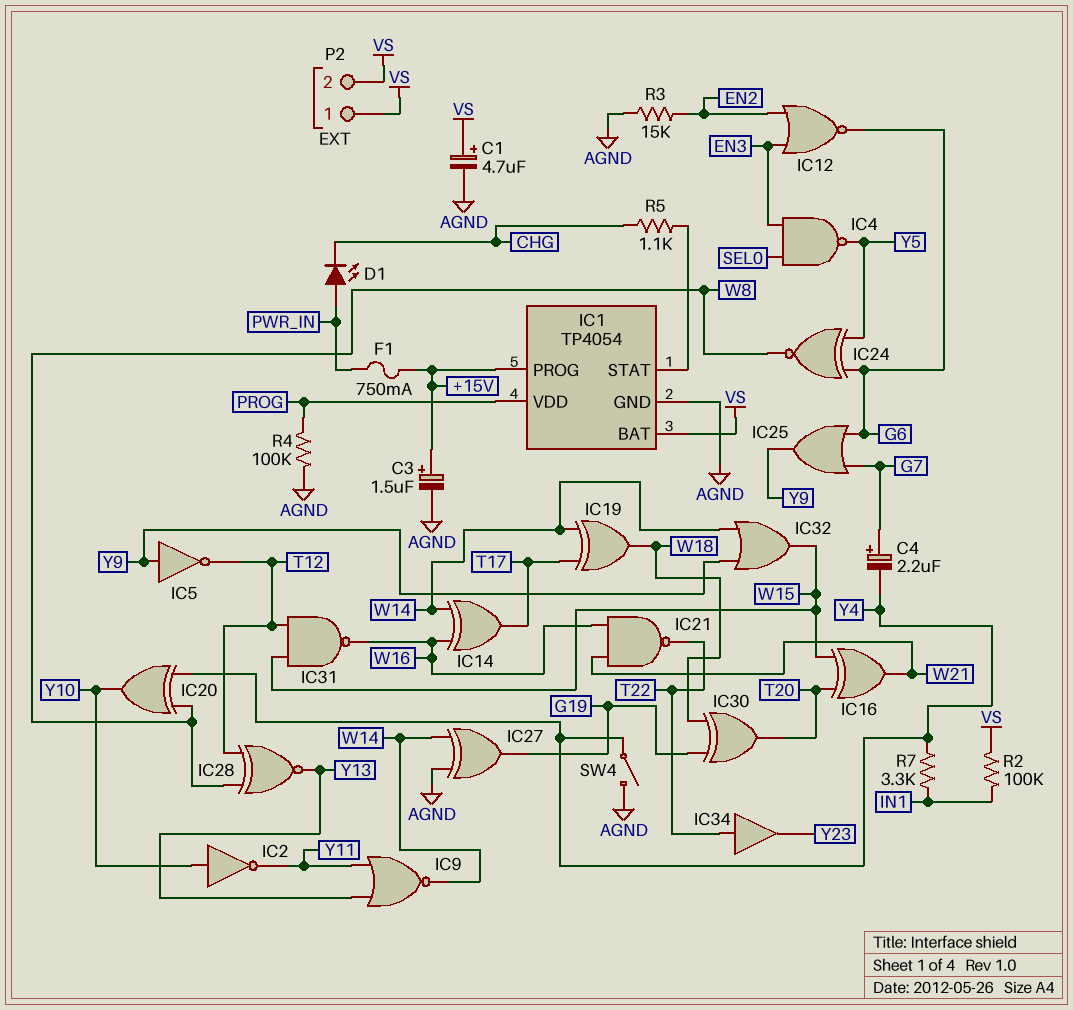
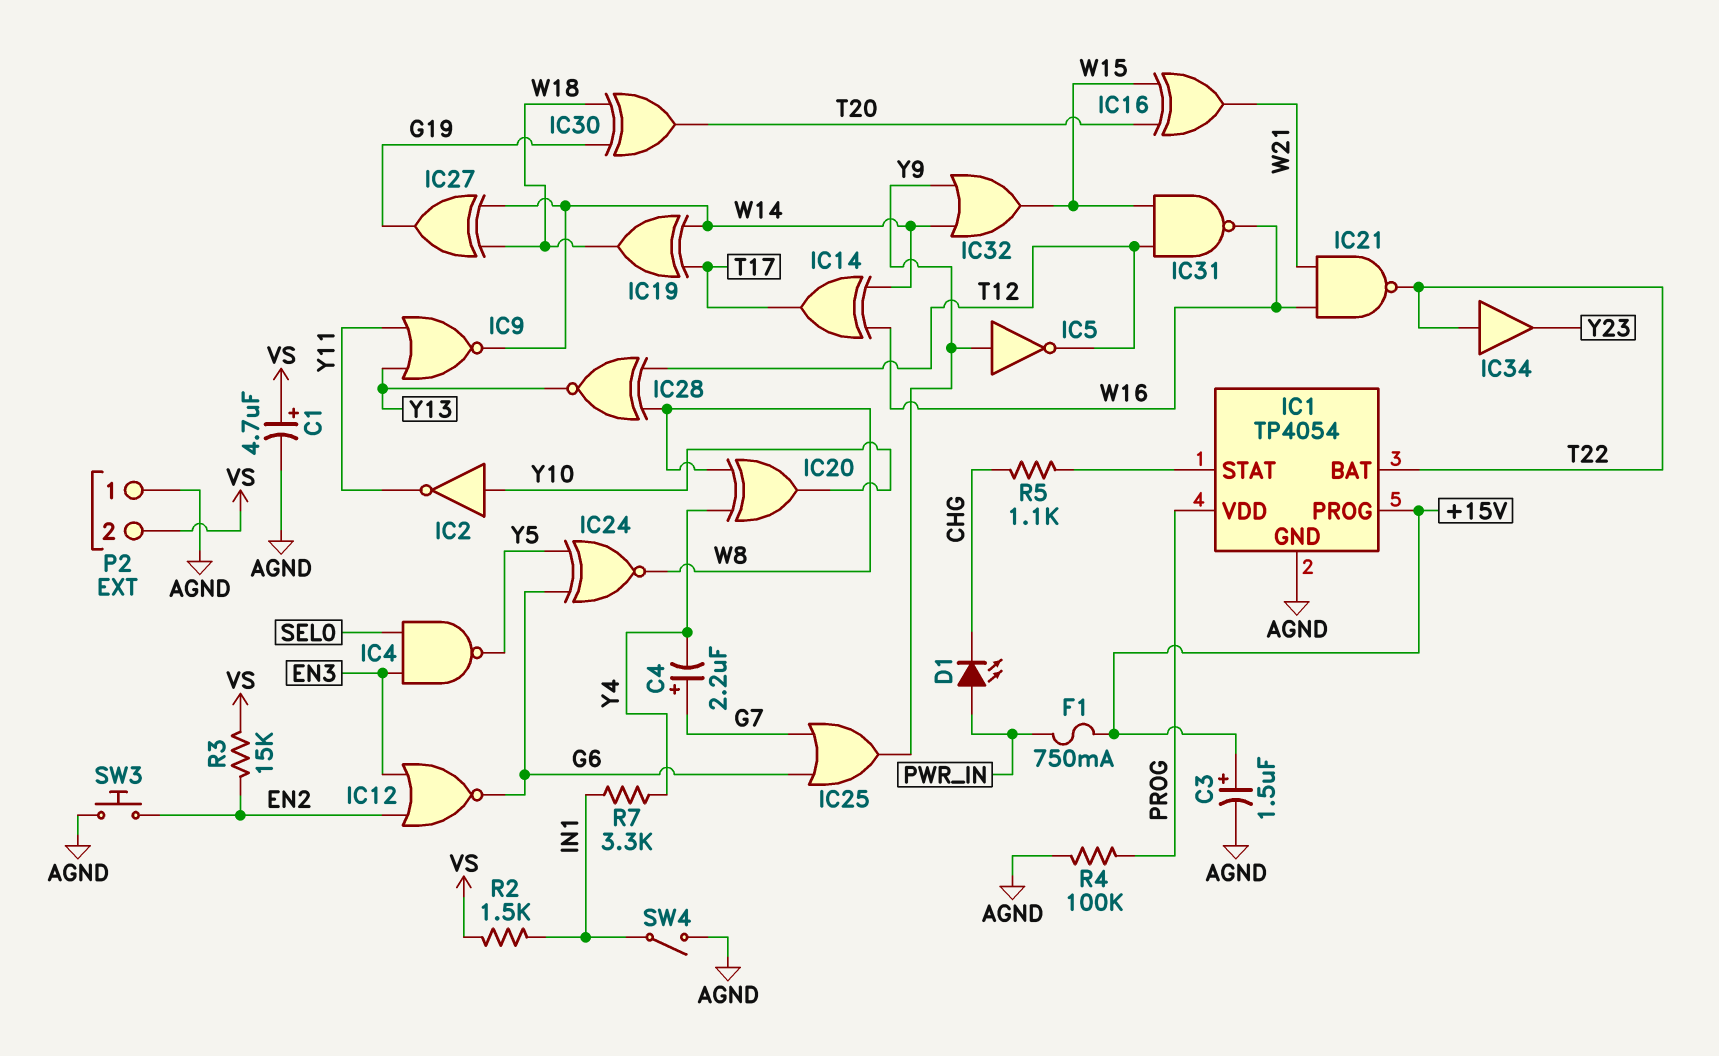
IC1 pin BAT: VS -> T22
IC27: XOR (in AGND, in W14, out G19) -> XOR (in W14, in W18, out G19)
P2 pin 1: VS -> AGND
R2: 100k (IN1, VS) -> 1.5k (IN1, VS)
R3: 15k (AGND, EN2) -> 15k (EN2, VS)
SW3: none -> button (AGND, EN2)
SW4: switch (AGND, Y4) -> switch (AGND, IN1)

